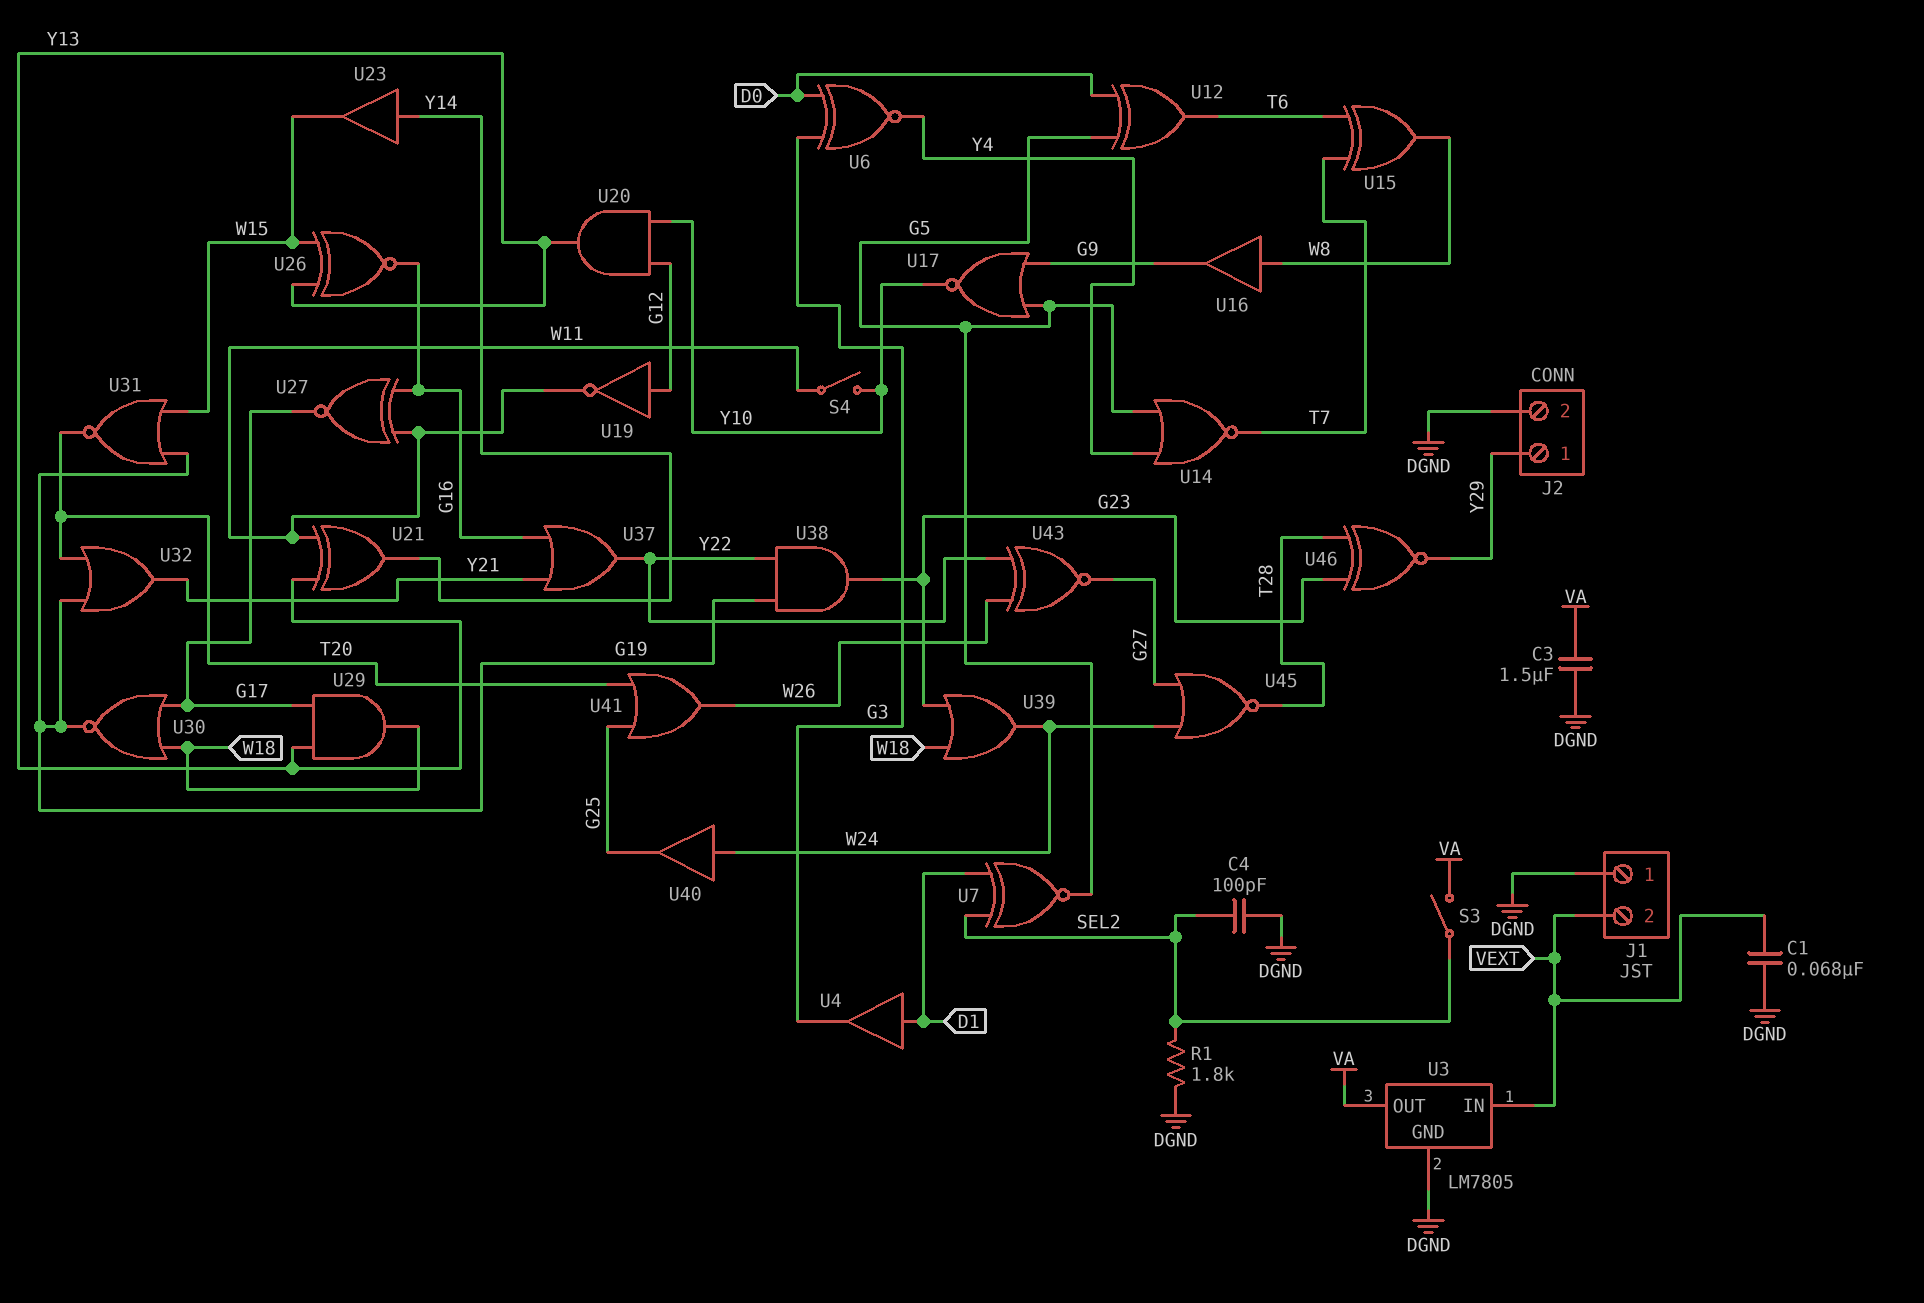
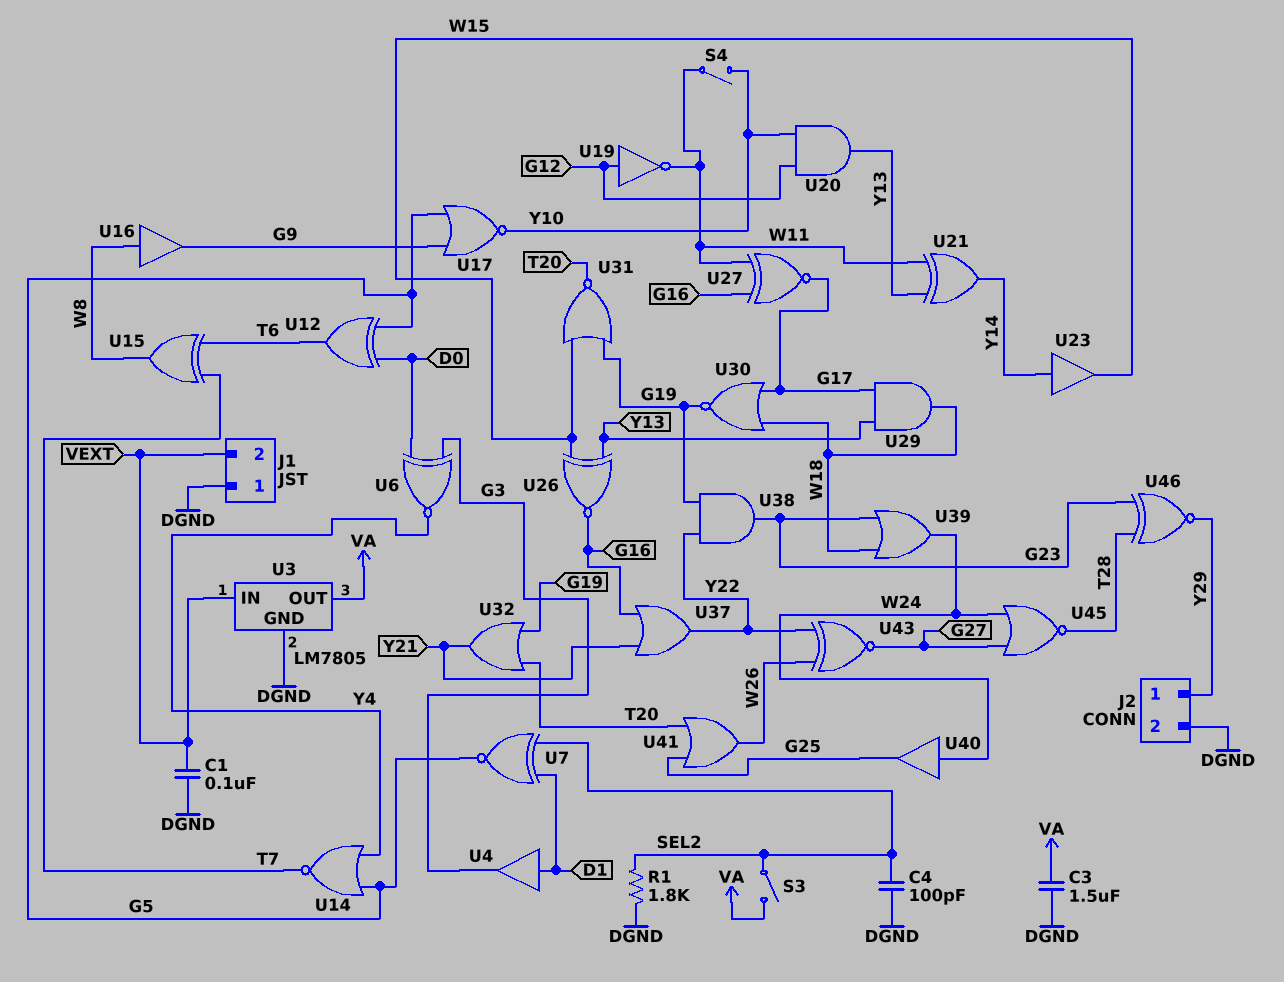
C1: 68nF (DGND, VEXT) -> 100nF (DGND, VEXT)

